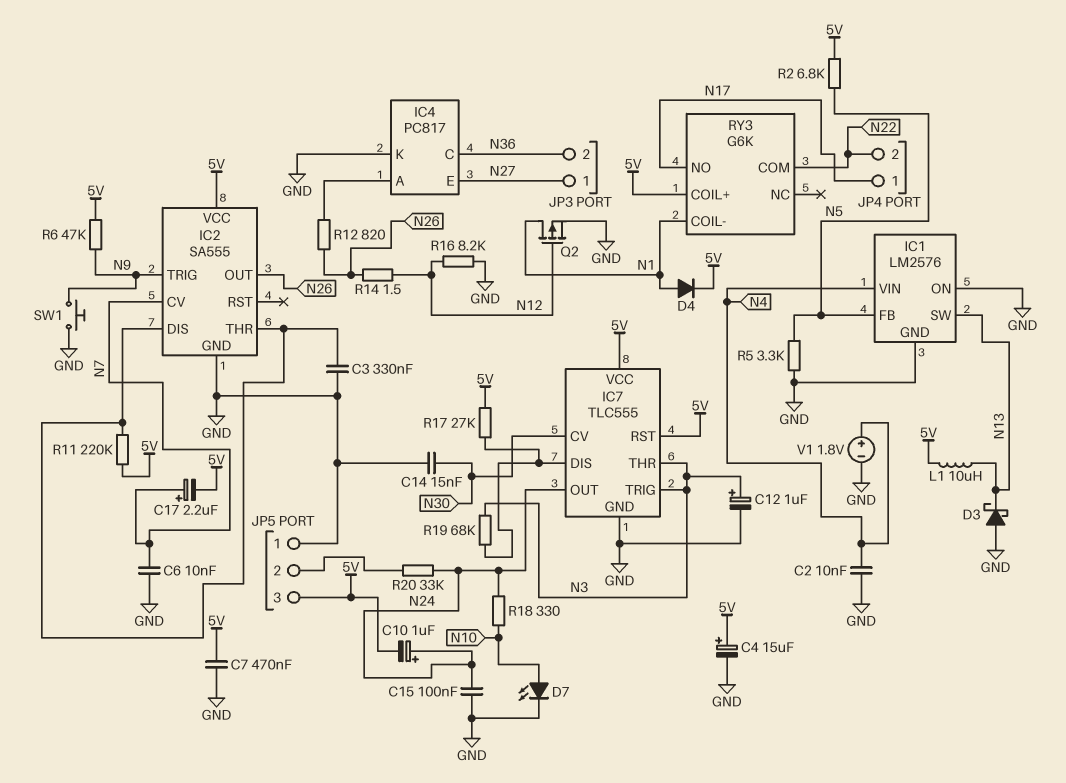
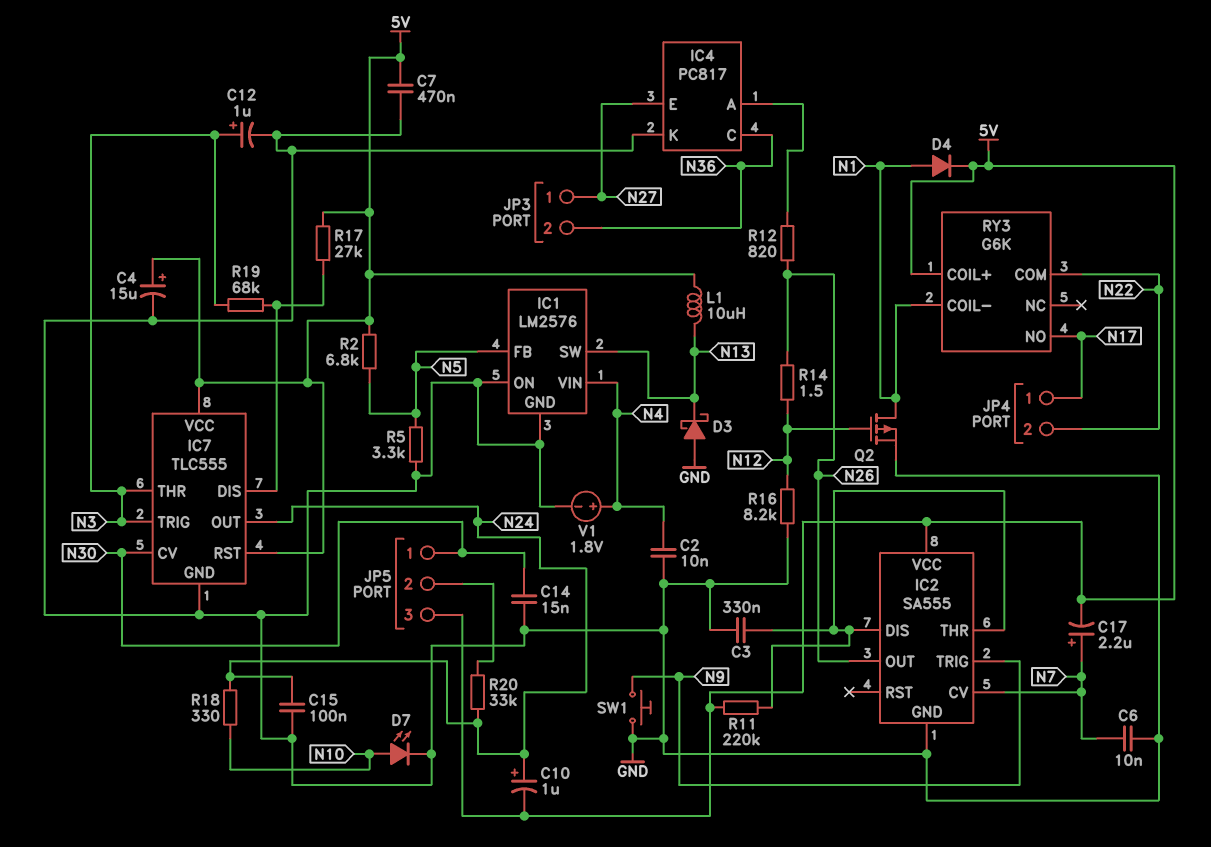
JP5 pin 1: GND -> N30
R6: 47k (5V, N9) -> none

